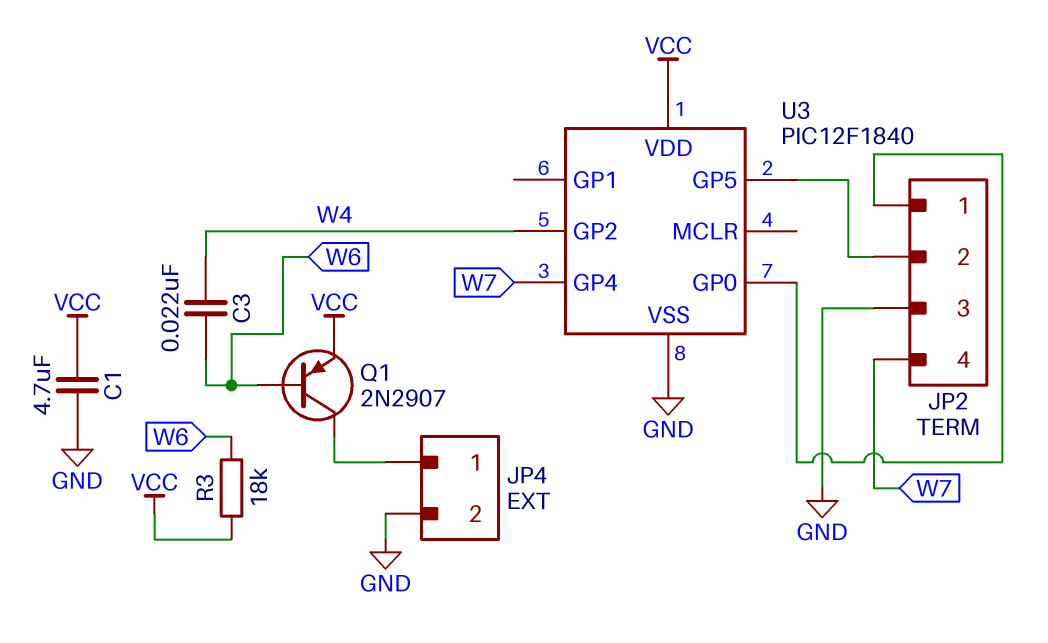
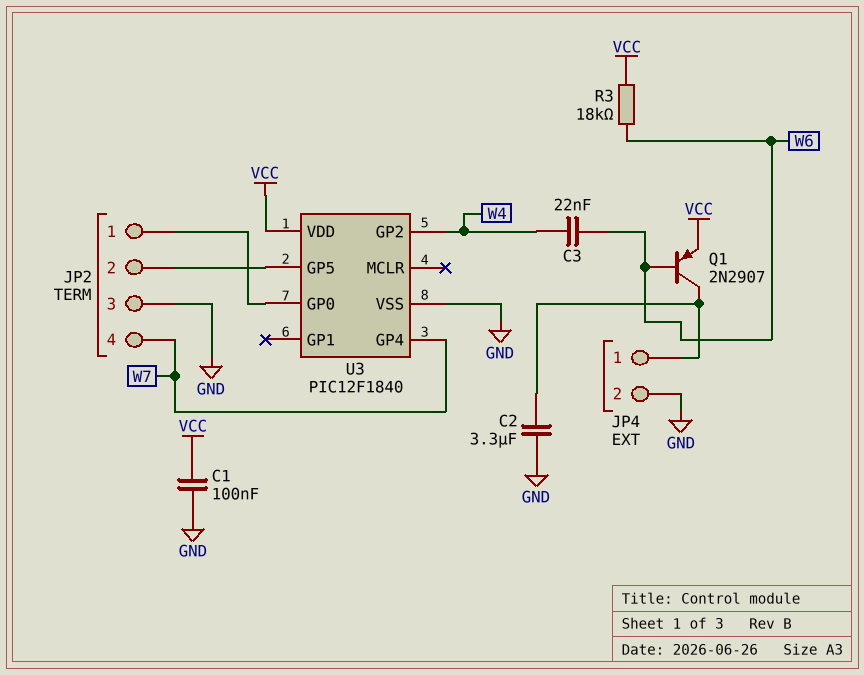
C1: 4.7uF (GND, VCC) -> 100nF (GND, VCC)
C2: none -> 3.3uF (GND, JP4/1)

